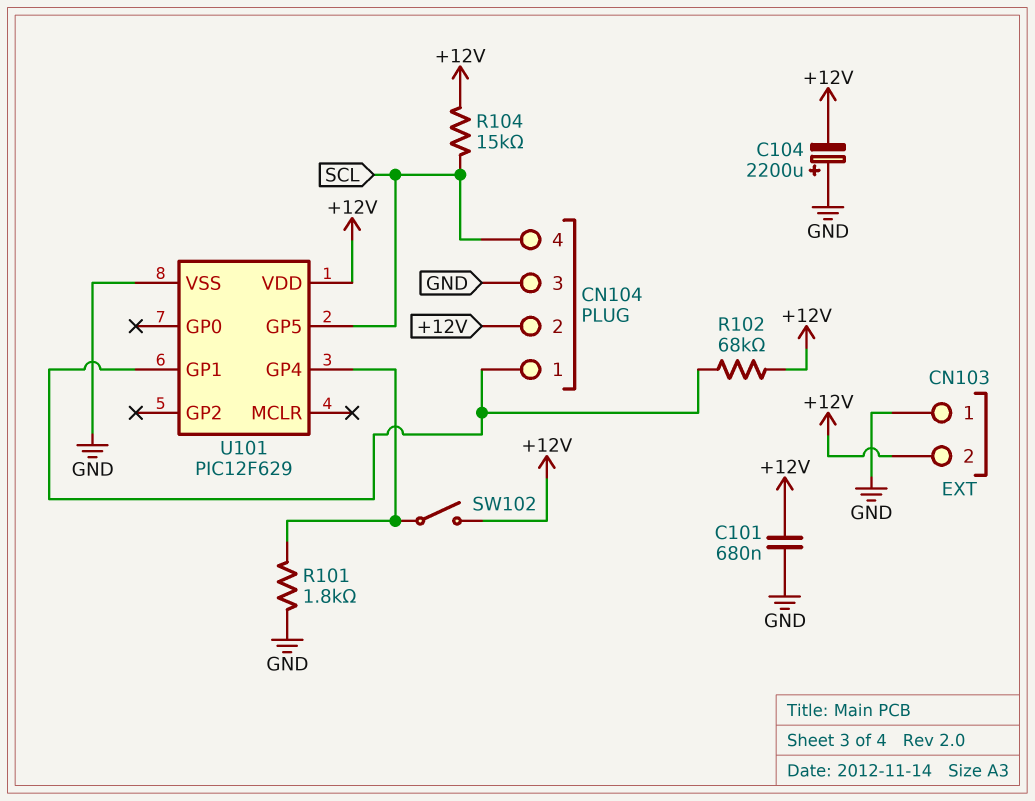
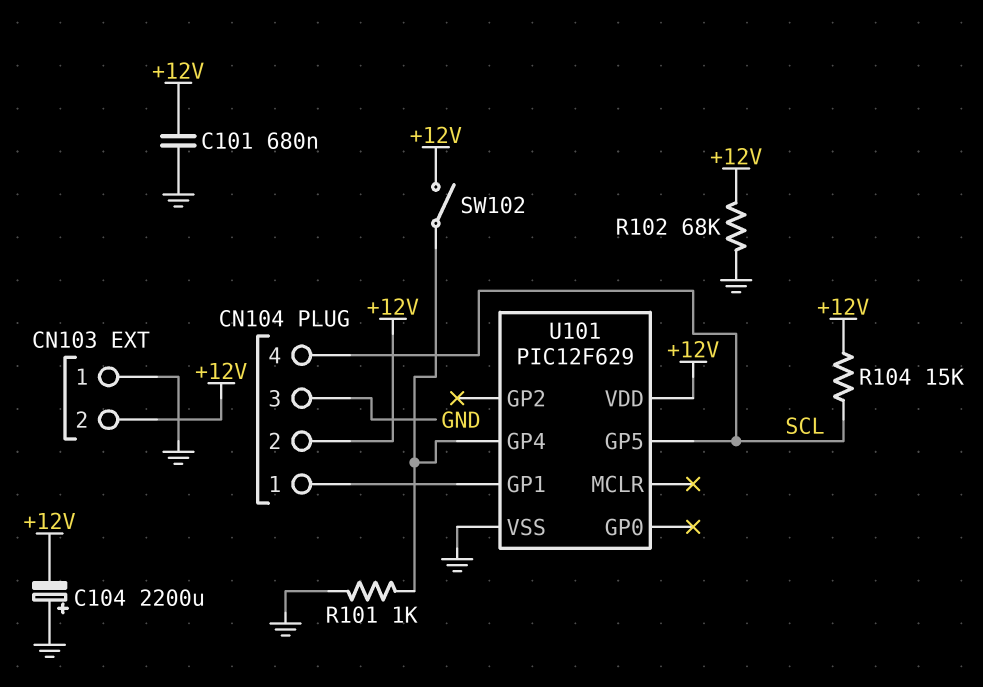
R101: 1.8k (GND, U101/GP4) -> 1k (GND, U101/GP4)
R102: 68k (+12V, CN104/1) -> 68k (+12V, GND)

